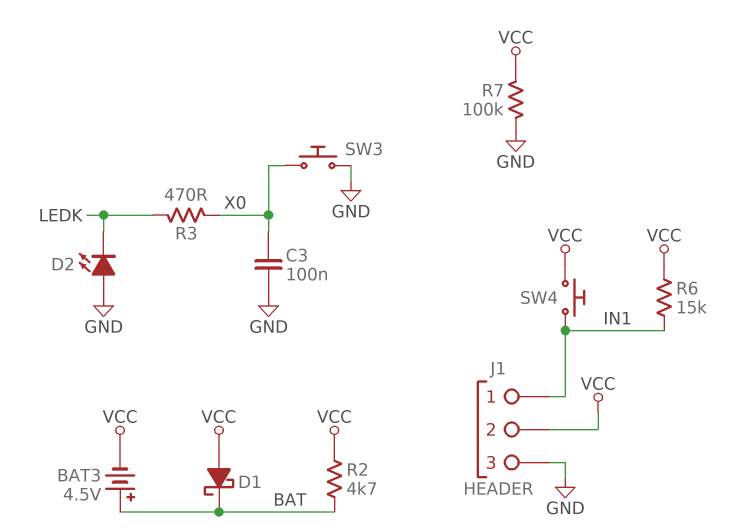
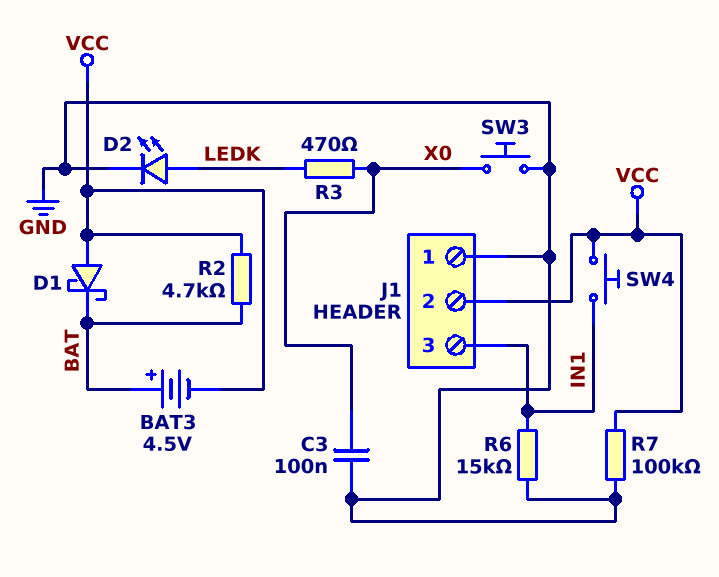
D2: LED (A GND, K LEDK) -> LED (A LEDK, K GND)
J1 pin 1: IN1 -> GND
J1 pin 3: GND -> IN1
R6: 15k (IN1, VCC) -> 15k (GND, IN1)

